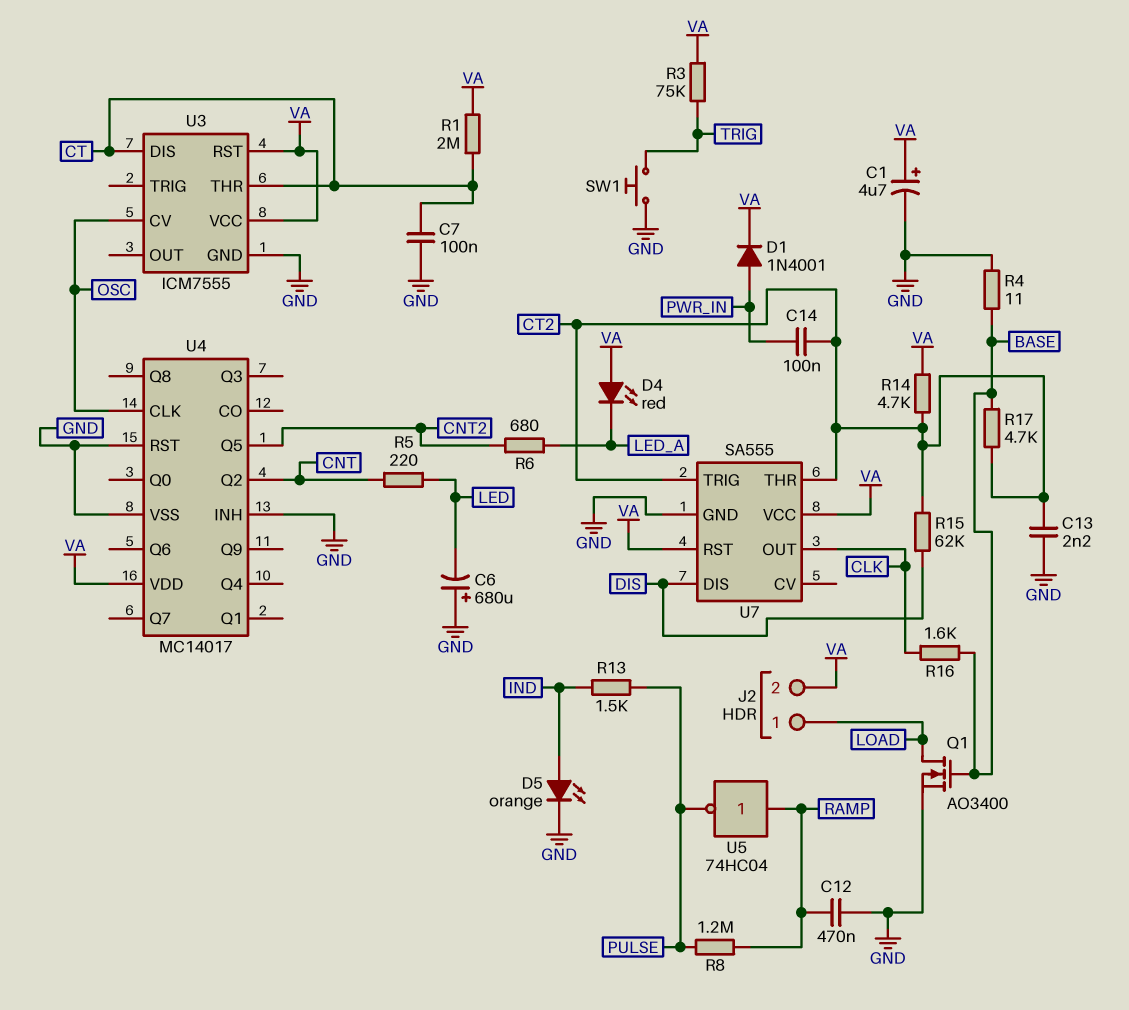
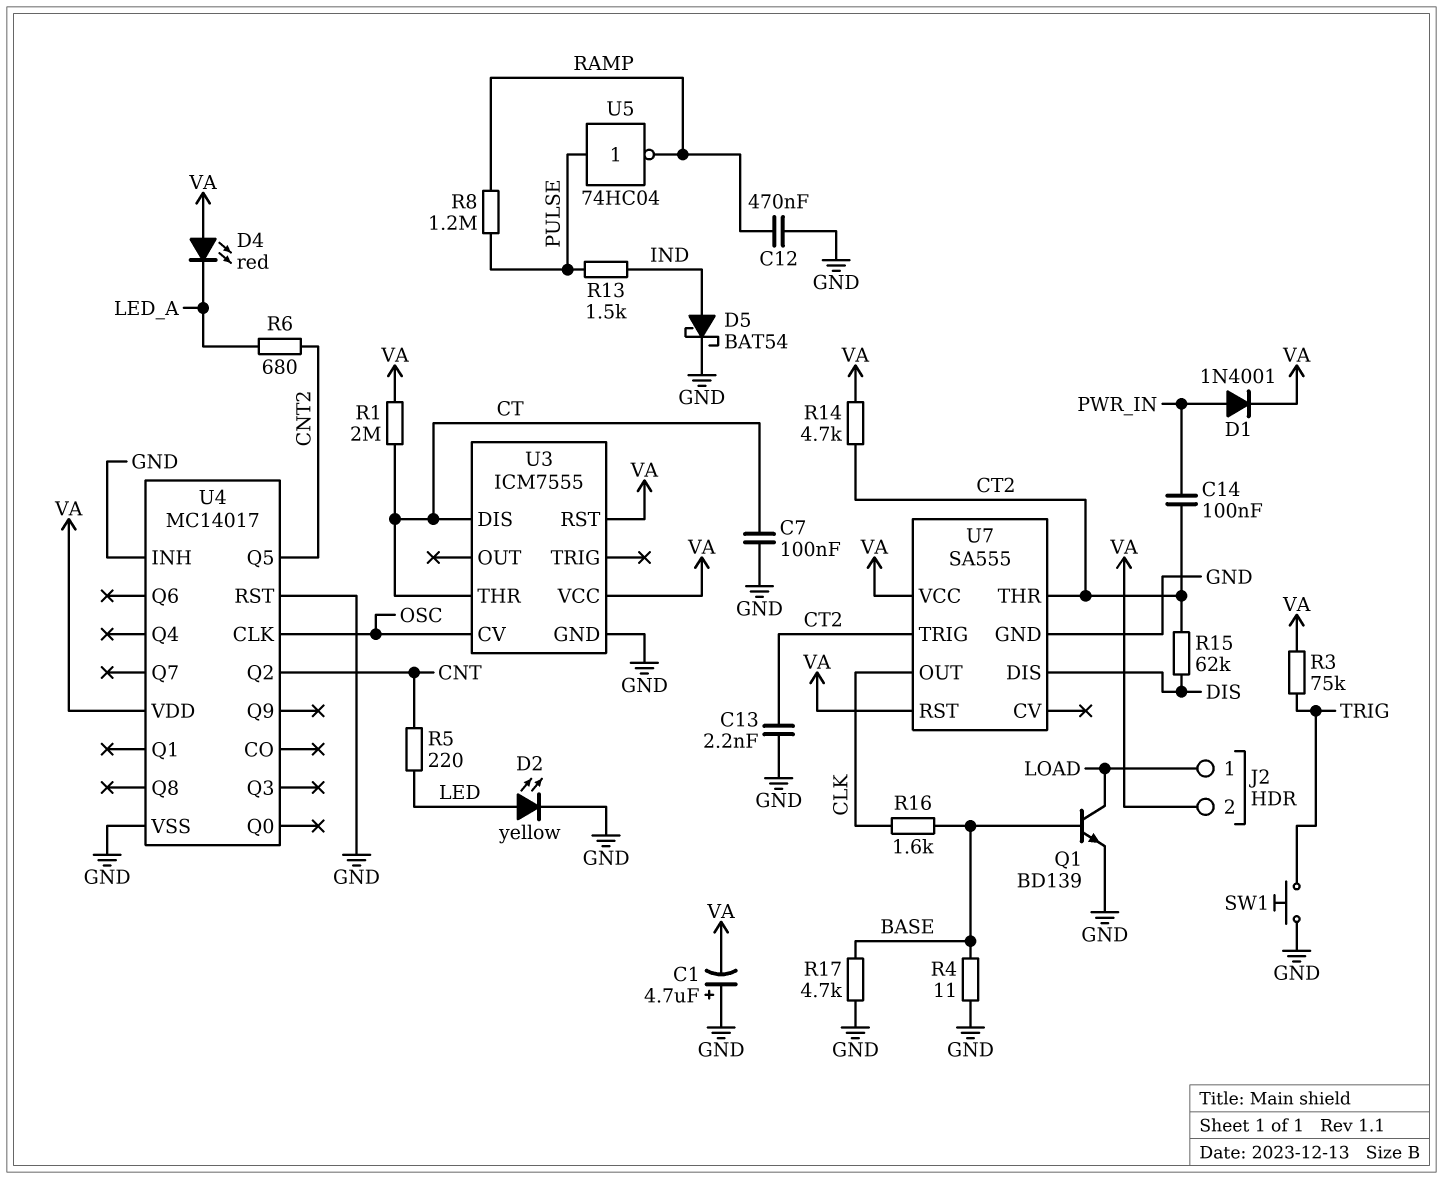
C1: 4.7uF (plus VA, minus GND) -> 4.7uF (plus GND, minus VA)
C6: 680uF (plus GND, minus LED) -> none
D2: none -> LED yellow (A LED, K GND)
D5: LED orange (A IND, K GND) -> schottky BAT54 (A IND, K GND)
Q1: NMOS AO3400 (G BASE, D LOAD, S GND) -> NPN BD139 (B BASE, C LOAD, E GND)
R17: 4.7k (BASE, CT2) -> 4.7k (BASE, GND)
U5: NOT 74HC04 (in RAMP, out PULSE) -> NOT 74HC04 (in PULSE, out RAMP)

